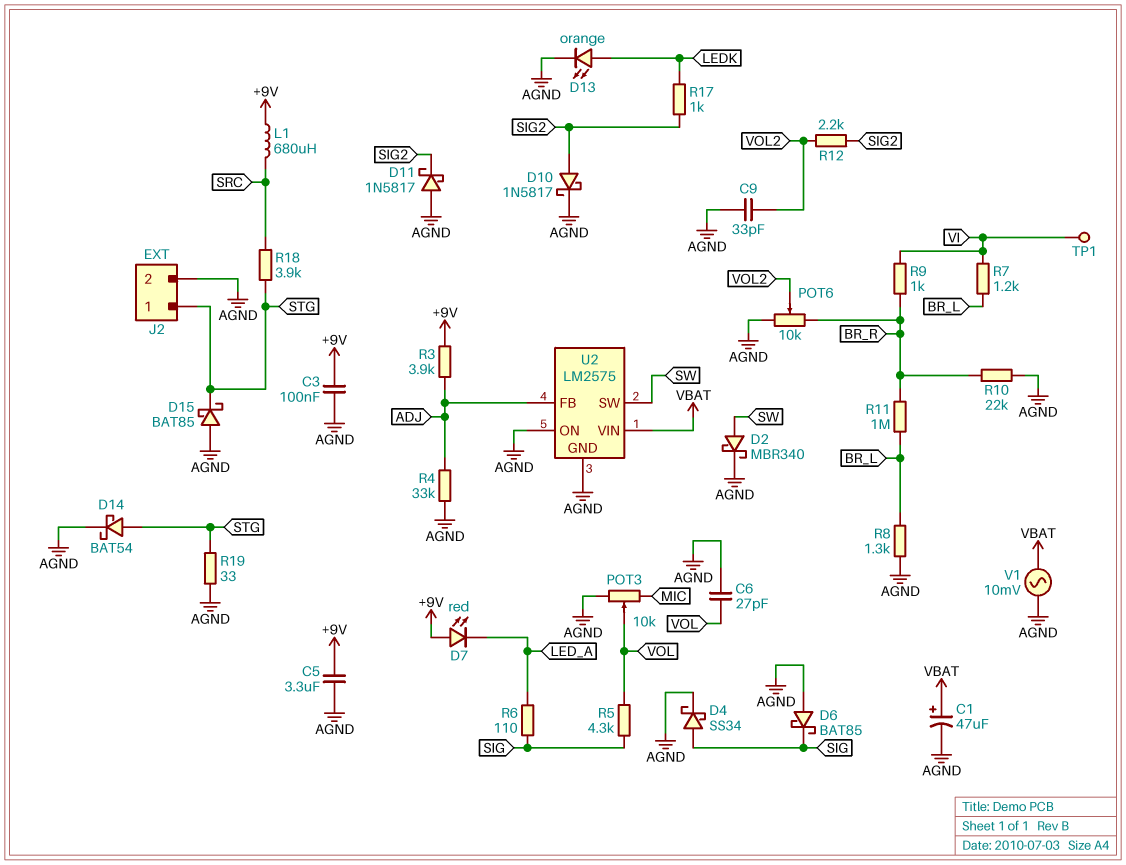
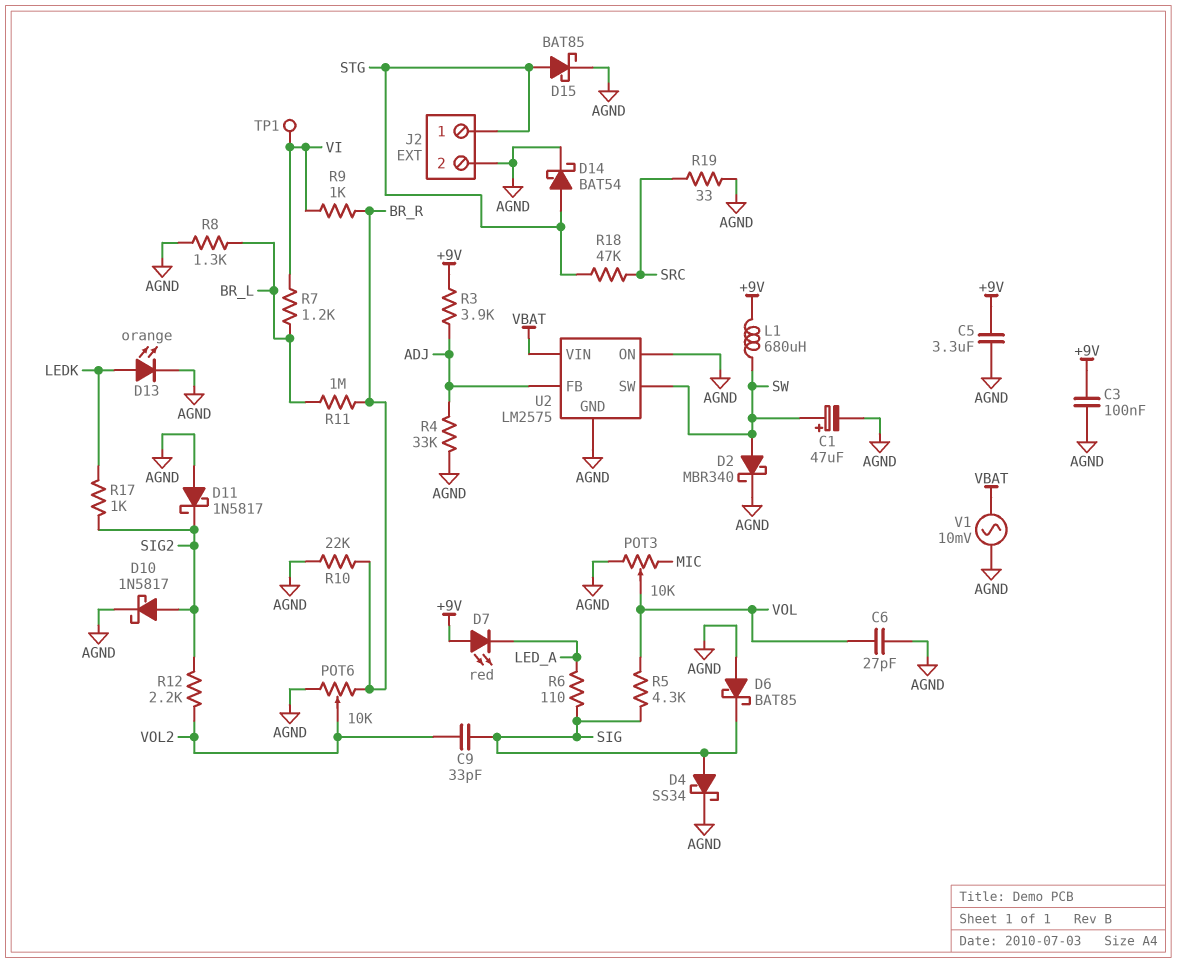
C1: 47uF (plus VBAT, minus AGND) -> 47uF (plus SW, minus AGND)
C9: 33pF (AGND, VOL2) -> 33pF (SIG, VOL2)
D15: schottky BAT85 (A AGND, K STG) -> schottky BAT85 (A STG, K AGND)
L1: 680uH (+9V, SRC) -> 680uH (+9V, SW)
R18: 3.9k (SRC, STG) -> 47k (SRC, STG)
R19: 33 (AGND, STG) -> 33 (AGND, SRC)

